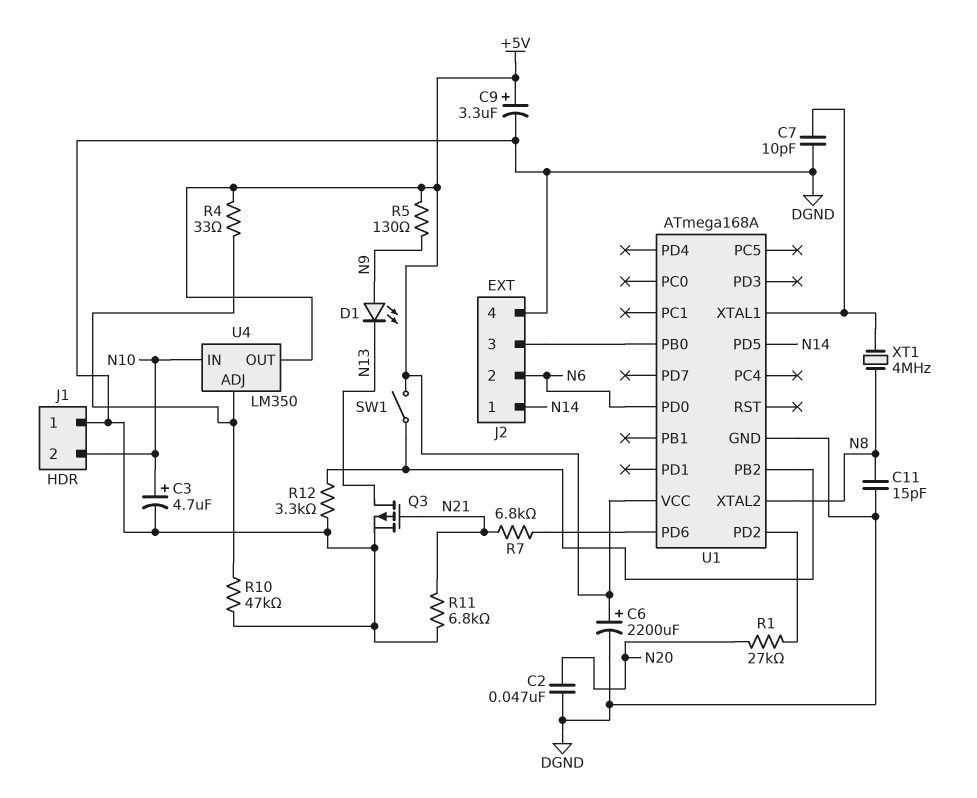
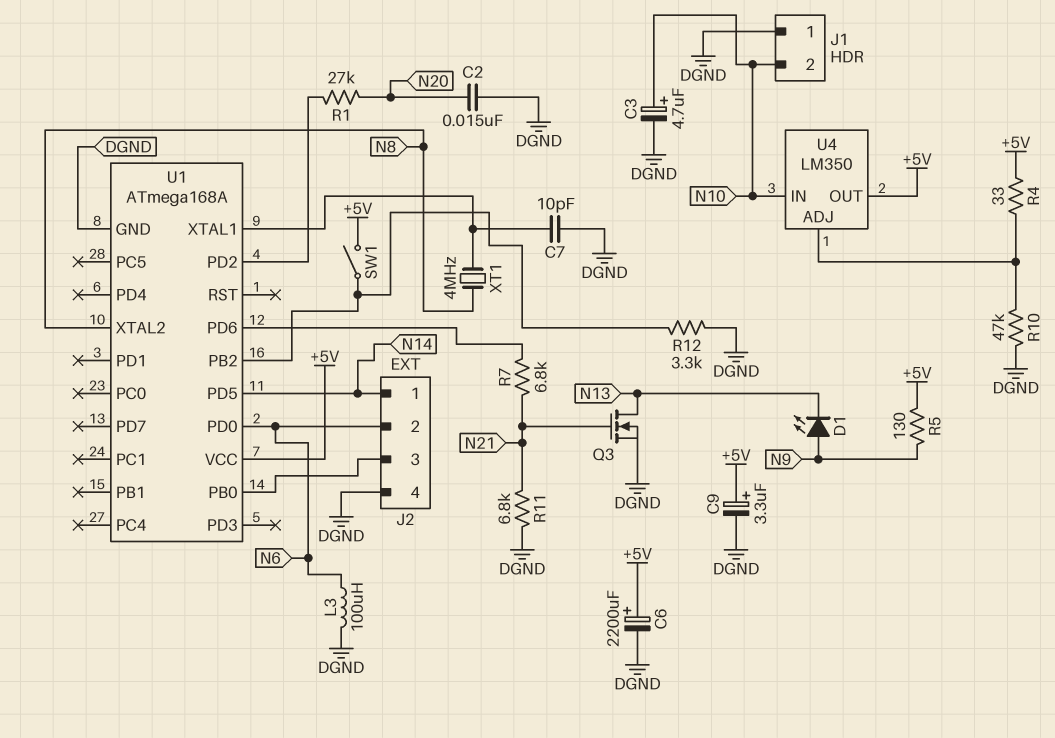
C2: 47nF (DGND, N20) -> 15nF (DGND, N20)
C11: 15pF (DGND, N8) -> none
L3: none -> 100uH (DGND, N6)
Q3: PMOS (G N21, D N13, S DGND) -> NMOS (G N21, D N13, S DGND)

